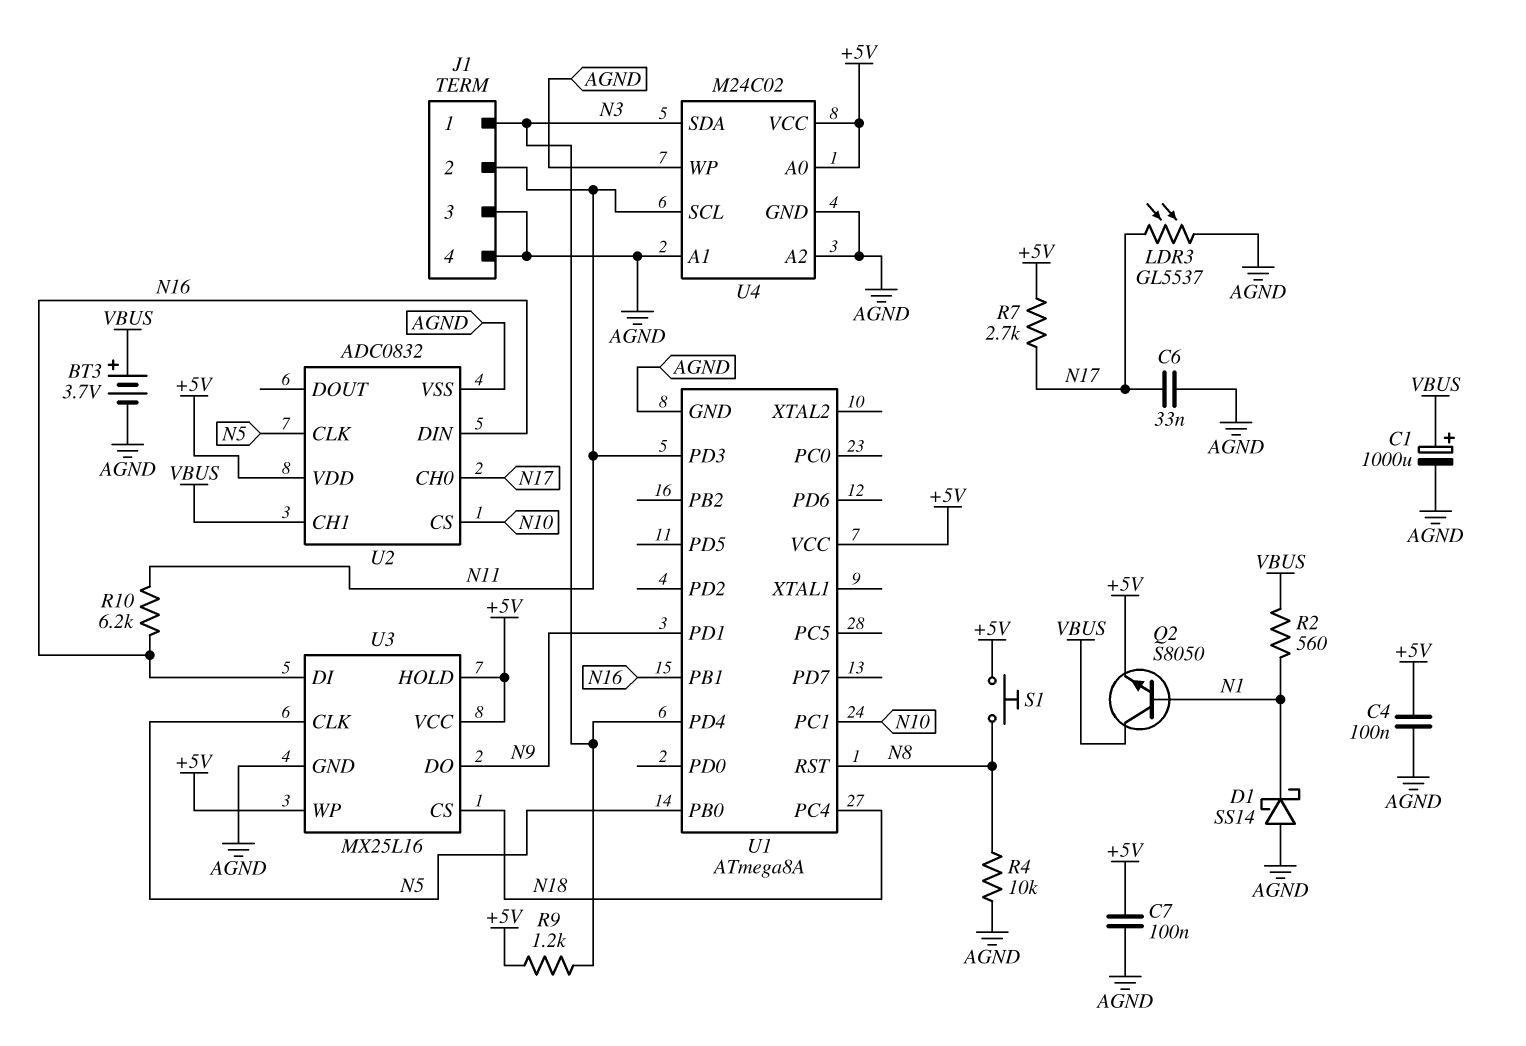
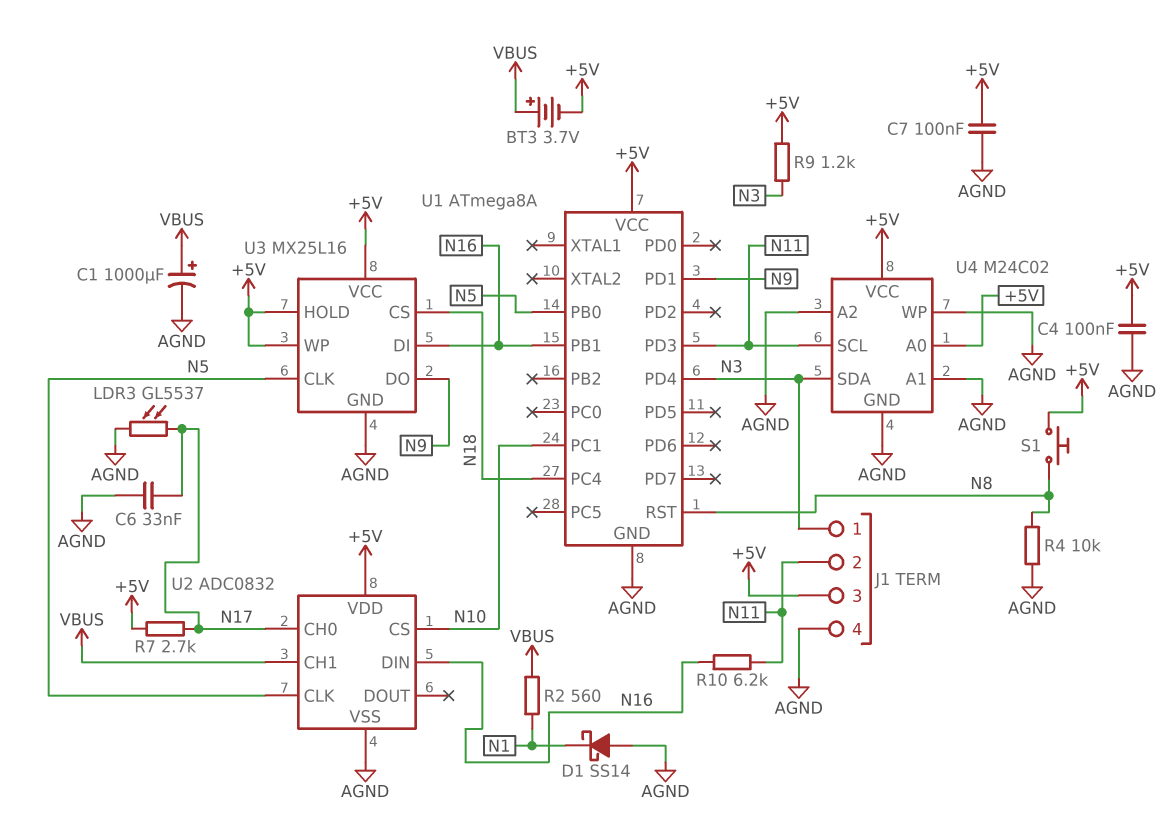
BT3: 3.7V (plus VBUS, minus AGND) -> 3.7V (plus VBUS, minus +5V)
J1 pin 3: AGND -> +5V
Q2: NPN S8050 (B N1, C VBUS, E +5V) -> none

